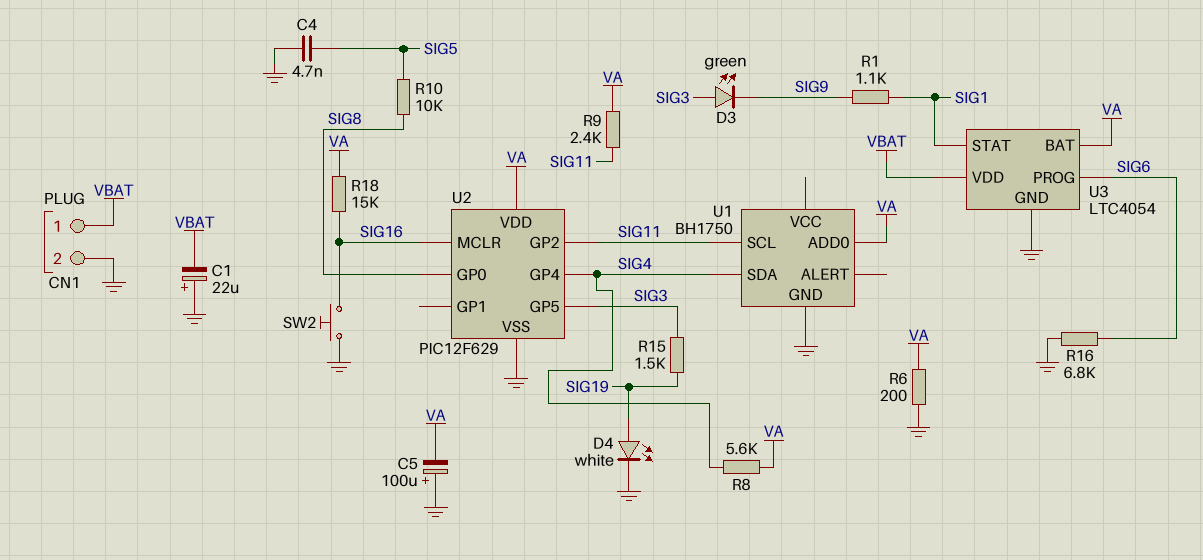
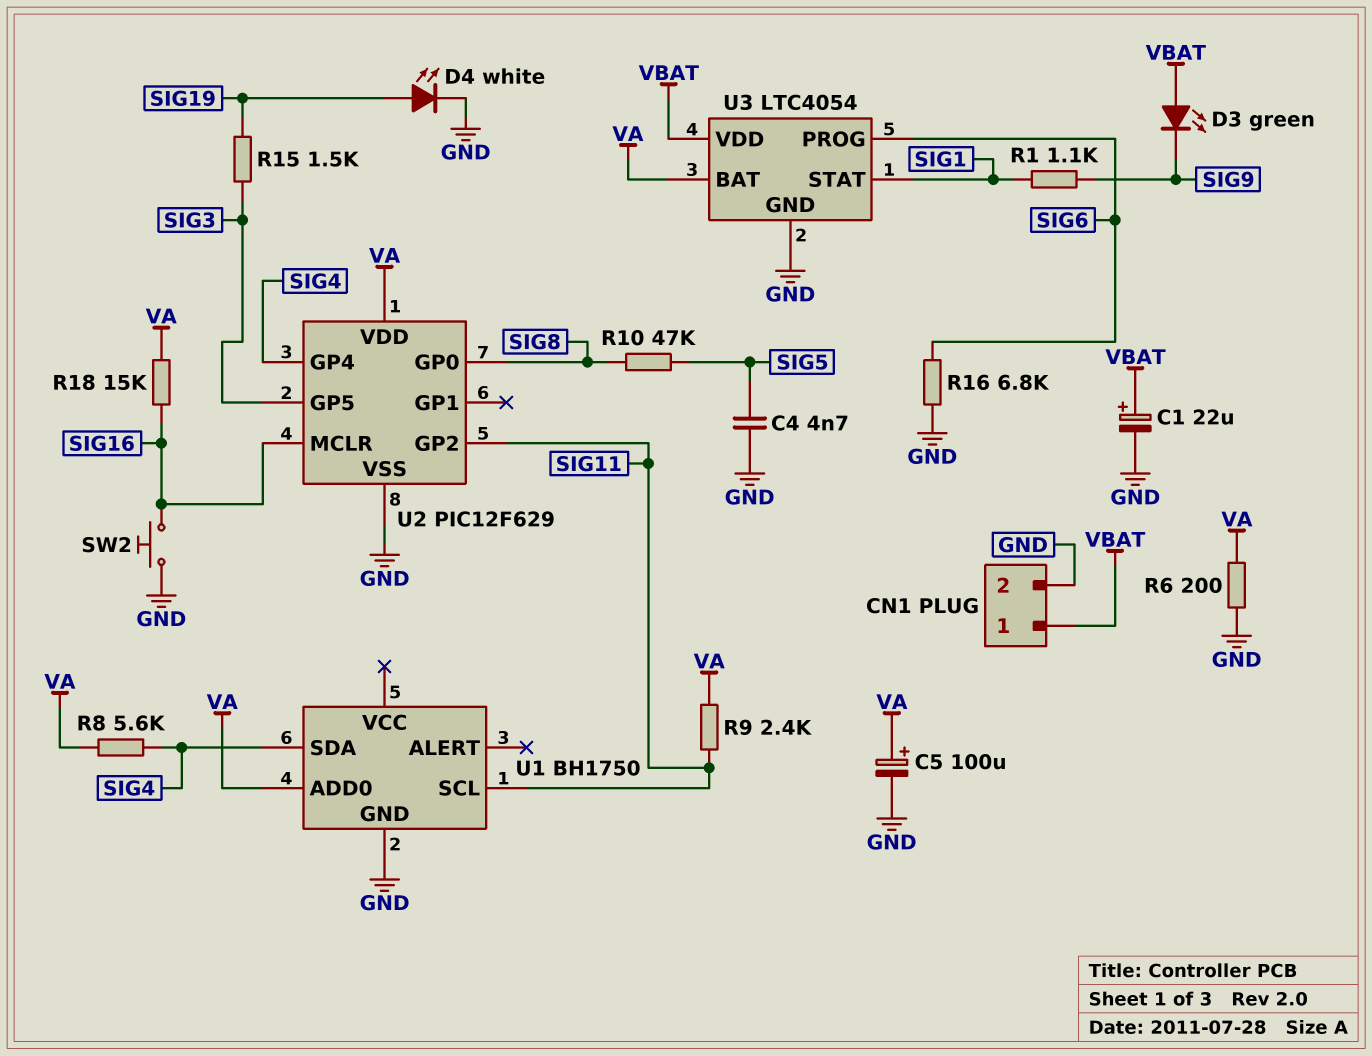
C1: 22uF (plus GND, minus VBAT) -> 22uF (plus VBAT, minus GND)
C5: 100uF (plus GND, minus VA) -> 100uF (plus VA, minus GND)
D3: LED green (A SIG3, K SIG9) -> LED green (A VBAT, K SIG9)
R10: 10k (SIG5, SIG8) -> 47k (SIG5, SIG8)

